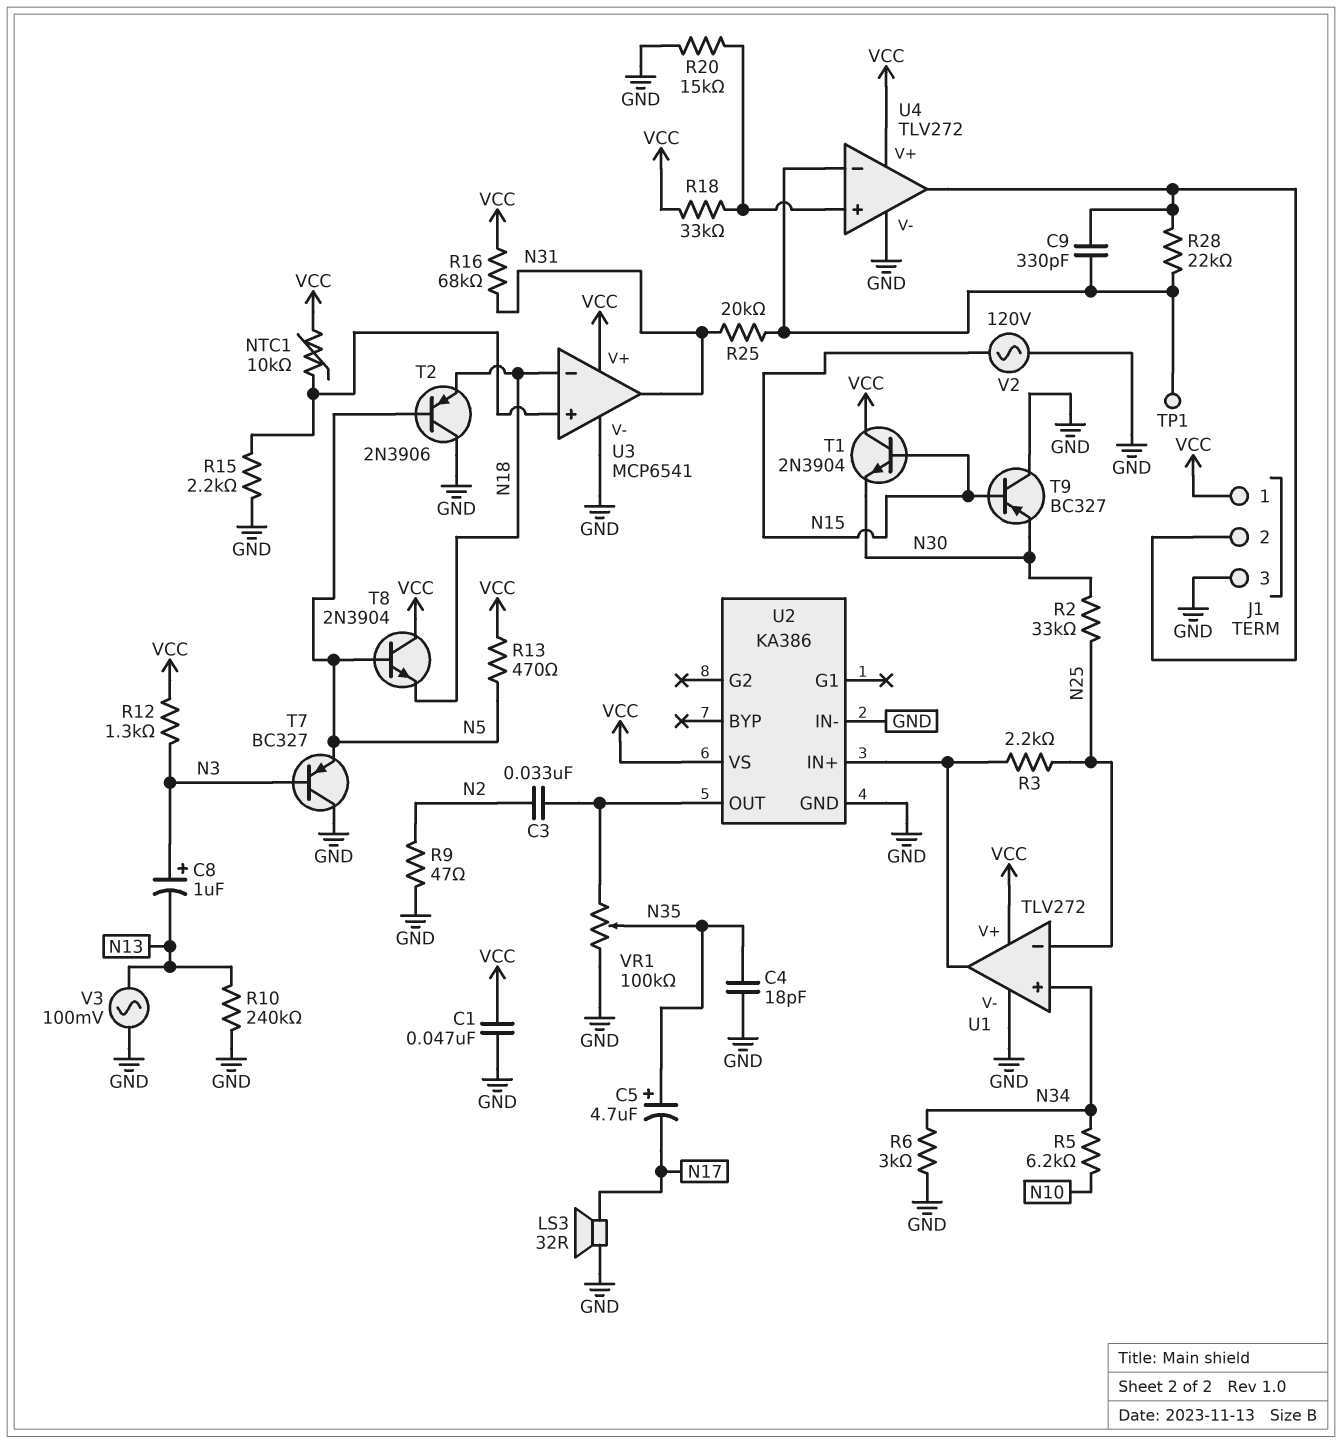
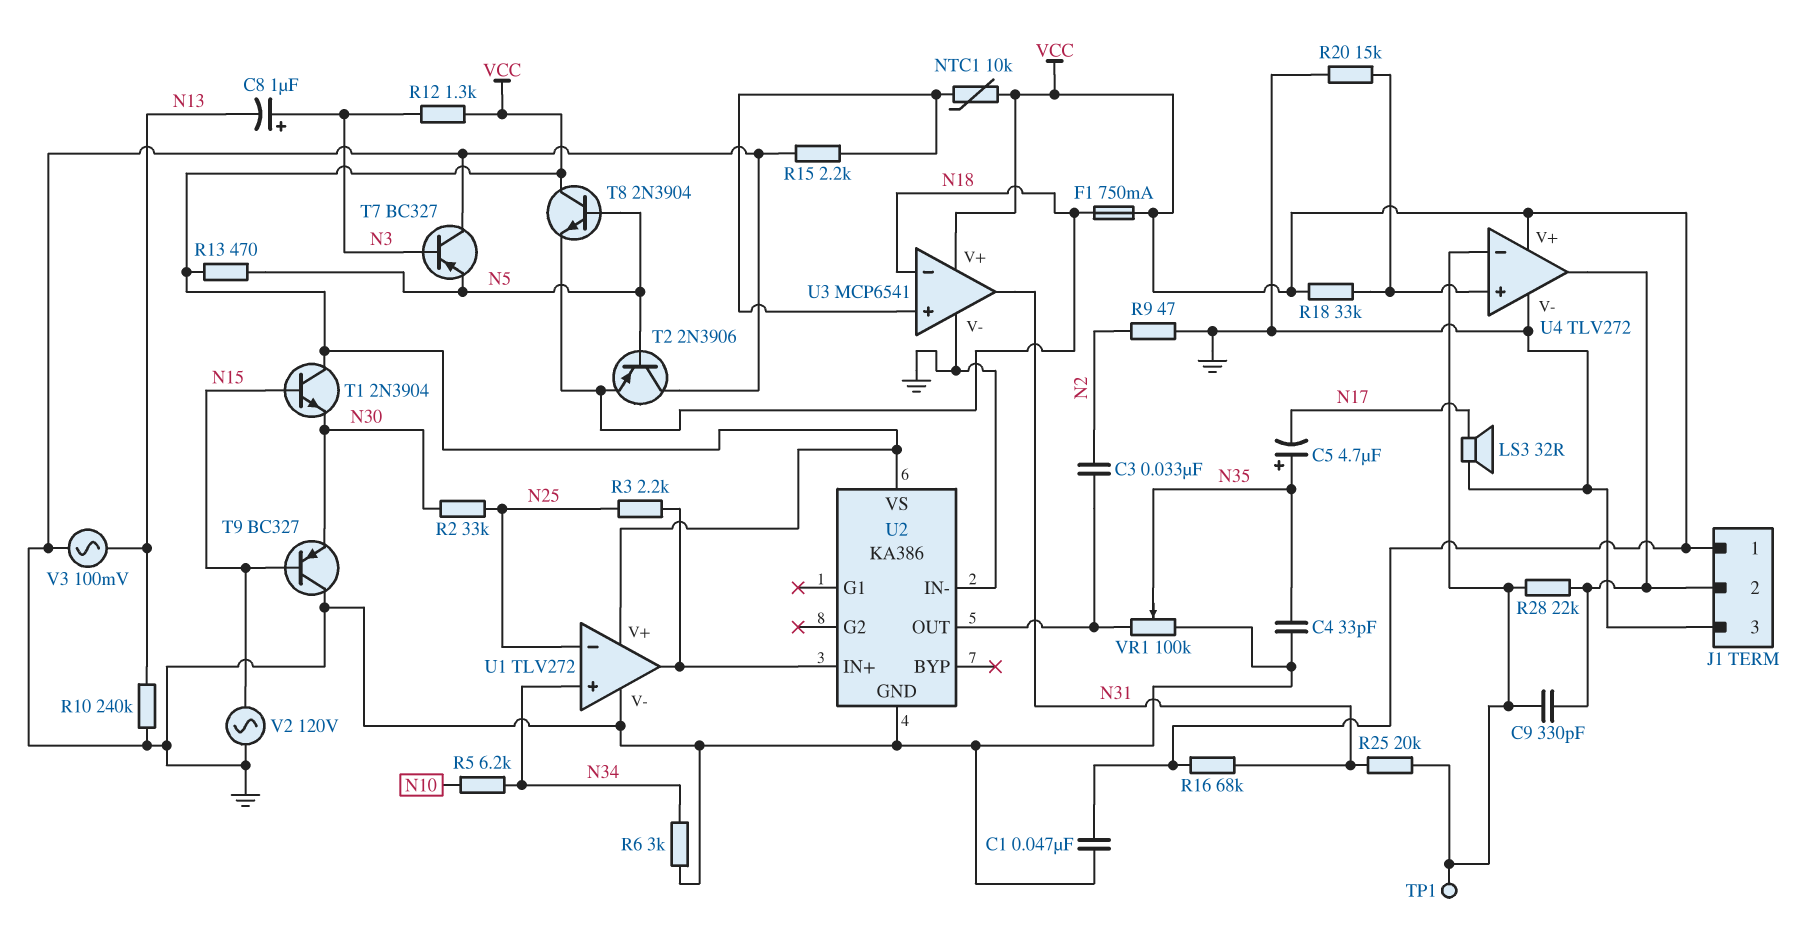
C4: 18pF (GND, N35) -> 33pF (GND, N35)
F1: none -> 750mA (N18, VCC)

